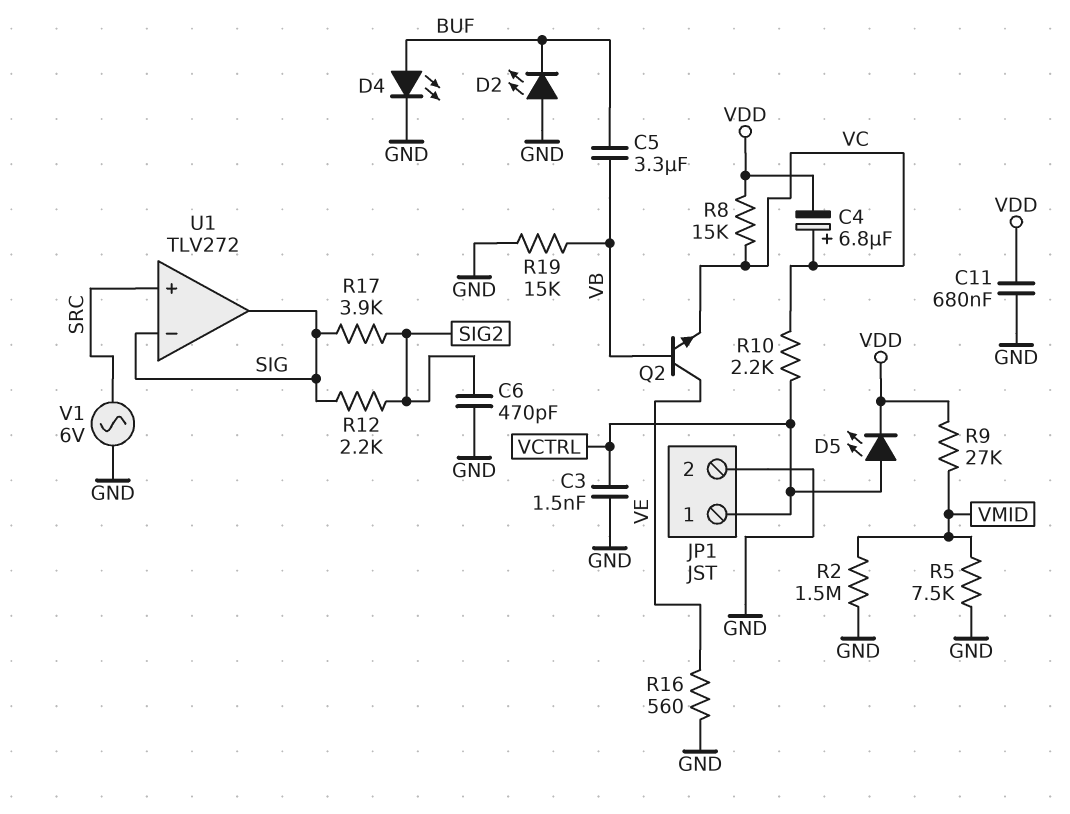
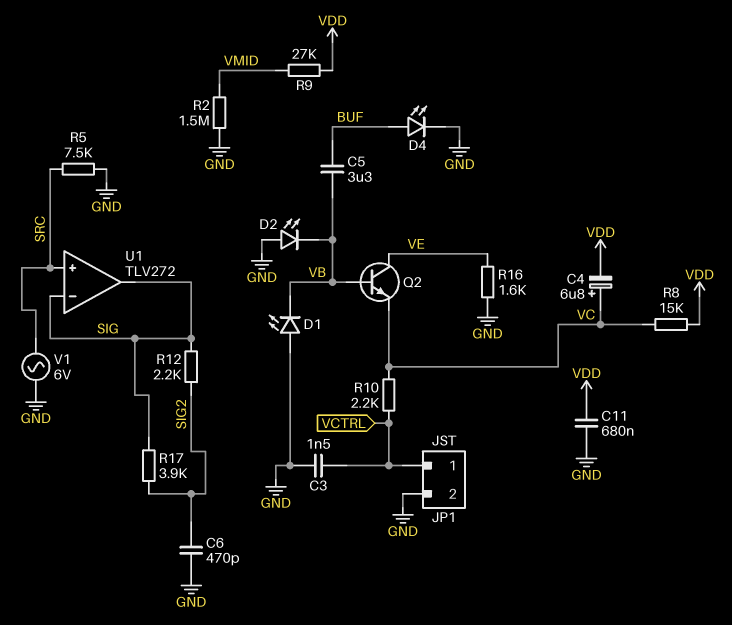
D1: none -> LED (A GND, K VB)
D2: LED (A GND, K BUF) -> LED (A GND, K VB)
D5: LED (A VCTRL, K VDD) -> none
R5: 7.5k (GND, VMID) -> 7.5k (GND, SRC)
R16: 560 (GND, VE) -> 1.6k (GND, VE)
R19: 15k (GND, VB) -> none

